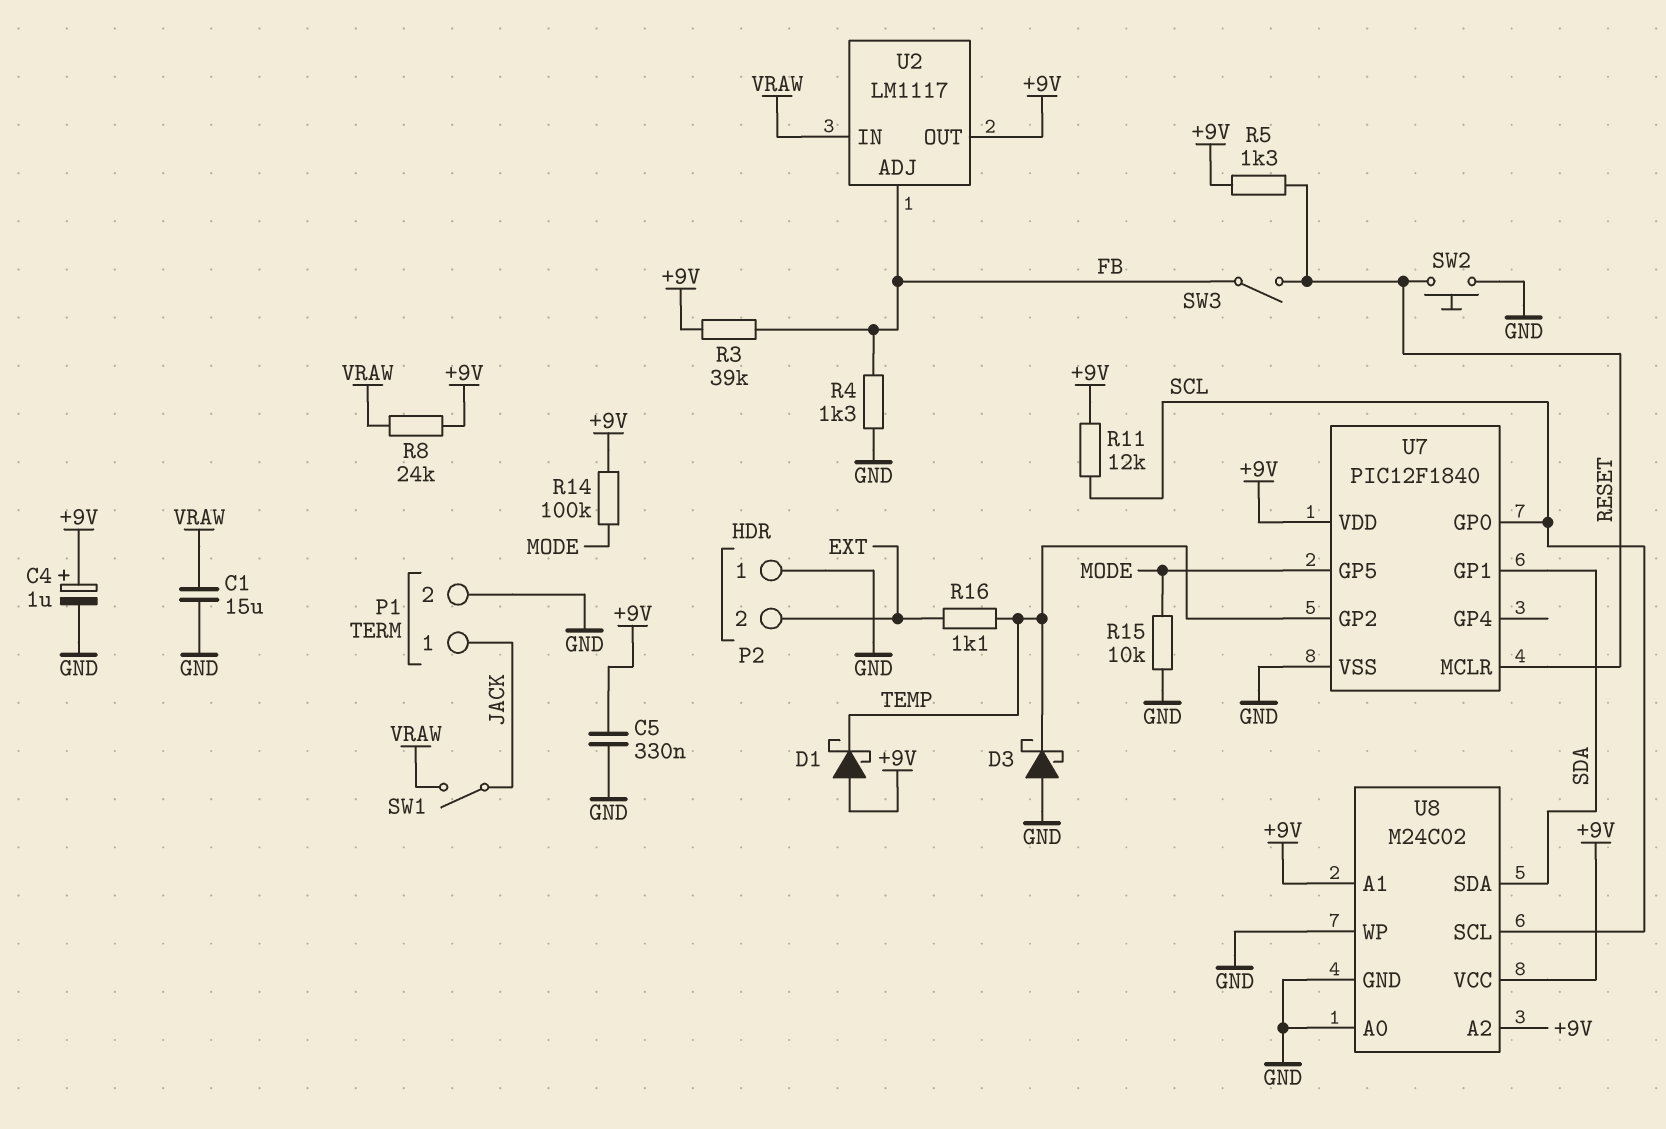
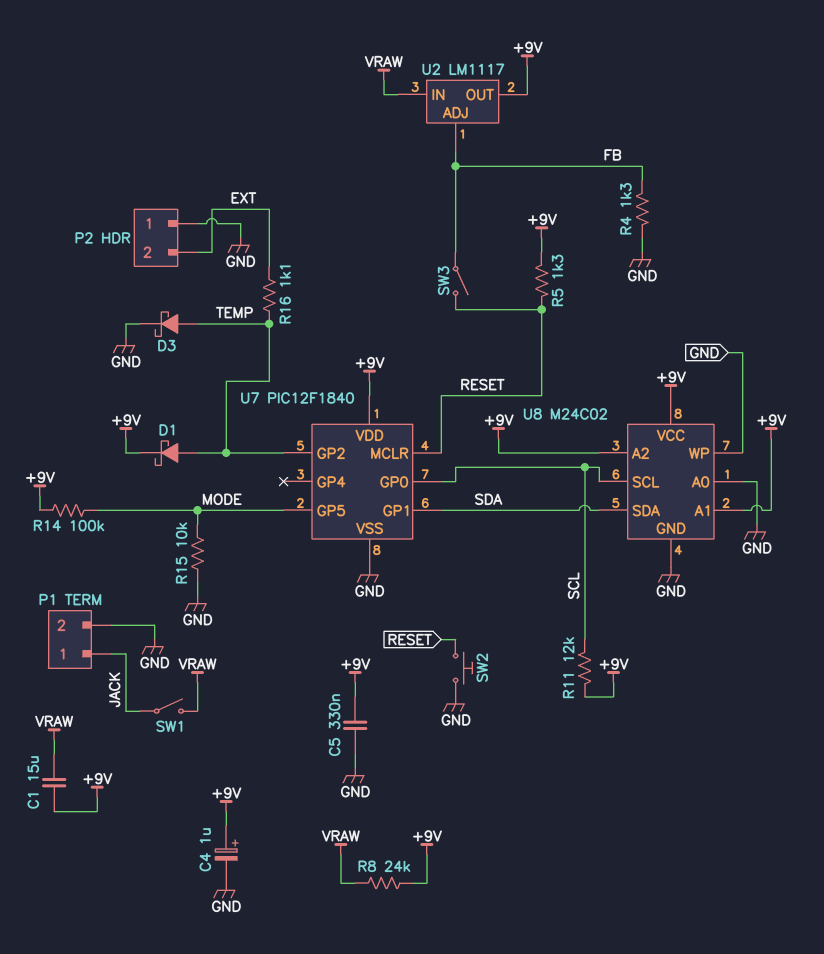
C1: 15uF (GND, VRAW) -> 15uF (+9V, VRAW)
D1: schottky (A +9V, K TEMP) -> schottky (A TEMP, K +9V)
D3: schottky (A GND, K TEMP) -> schottky (A TEMP, K GND)
R3: 39k (+9V, FB) -> none

